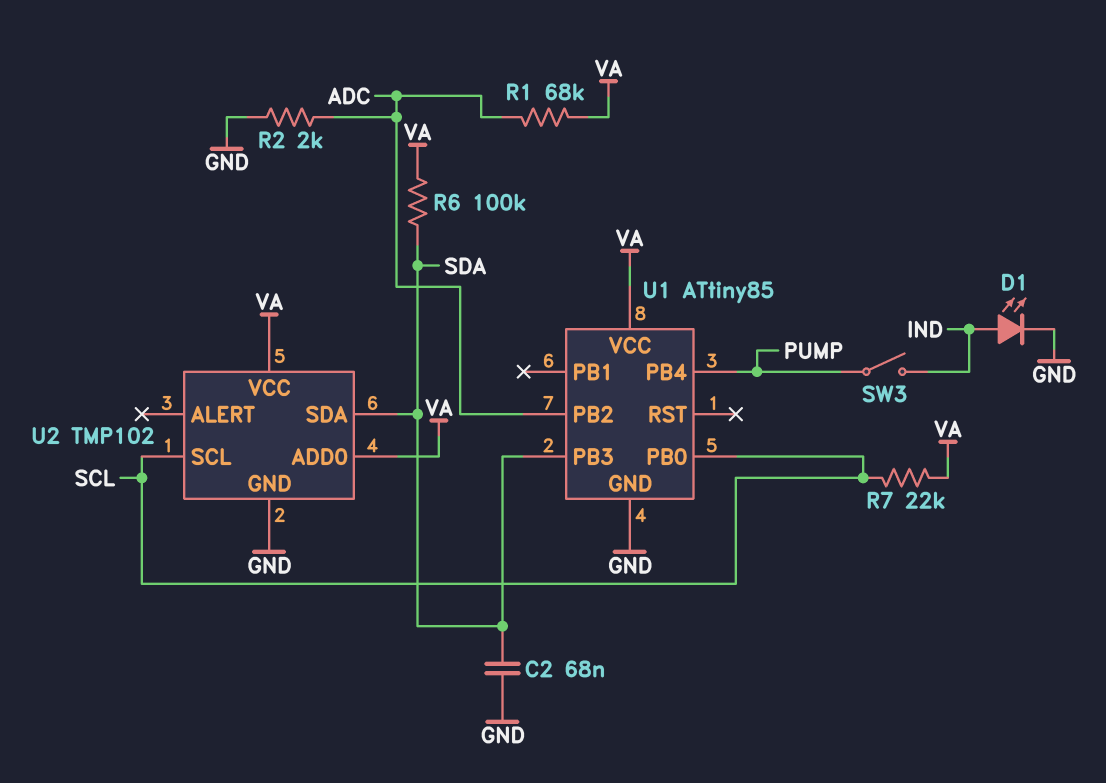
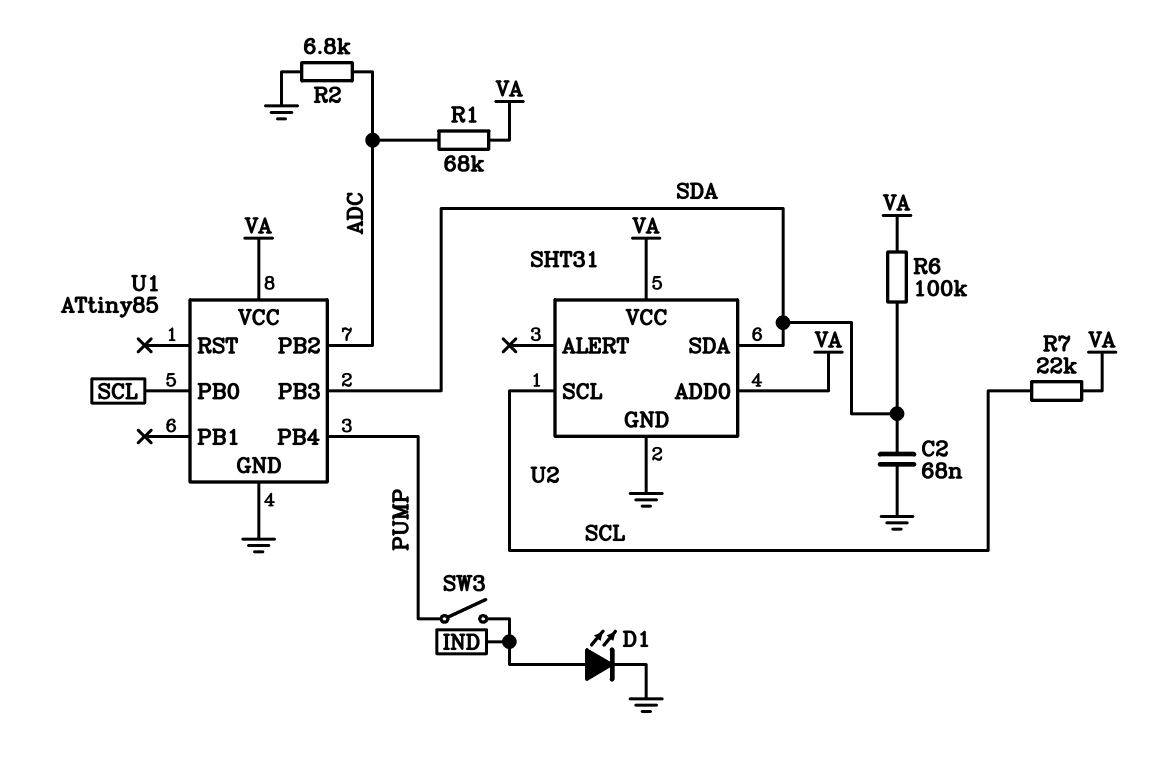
R2: 2k (ADC, GND) -> 6.8k (ADC, GND)
U2: TMP102 -> SHT31

